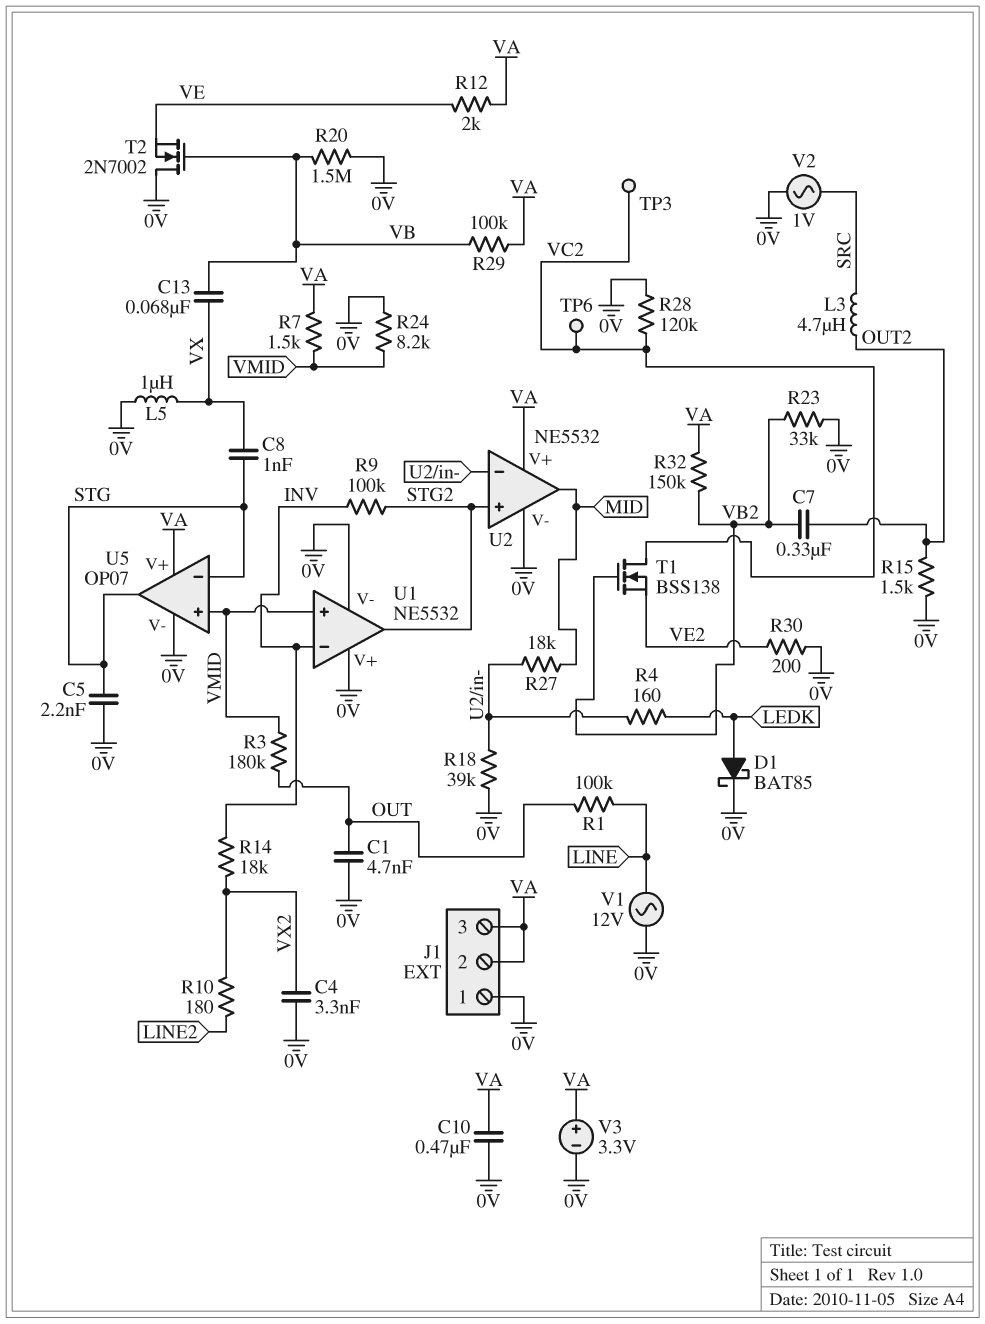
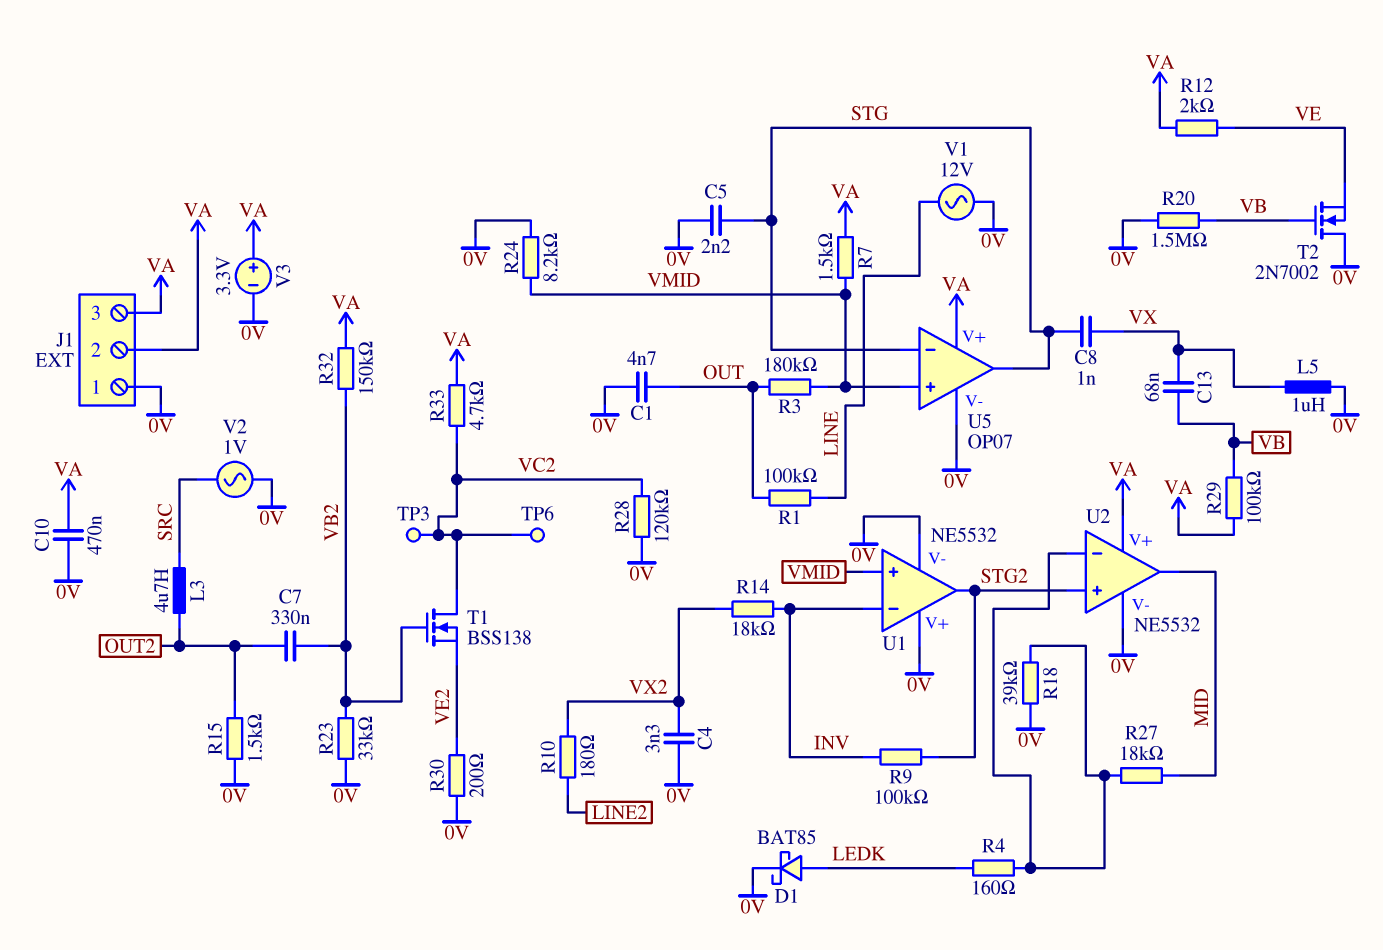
R33: none -> 4.7k (VA, VC2)

